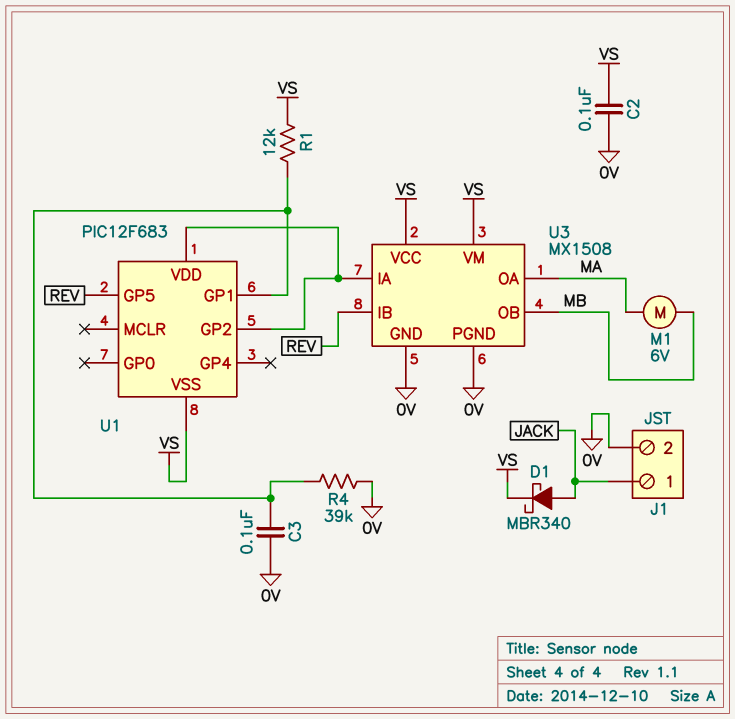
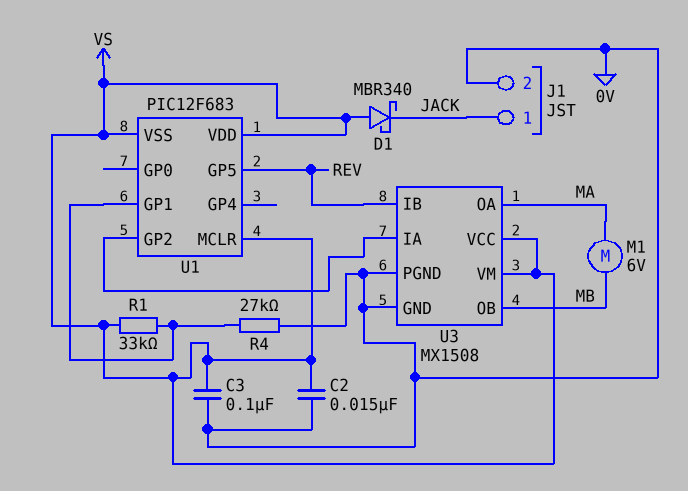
C2: 100nF (0V, VS) -> 15nF (0V, VS)
C3: 100nF (0V, U1/GP1) -> 100nF (0V, VS)
D1: schottky MBR340 (A JACK, K VS) -> schottky MBR340 (A VS, K JACK)
R1: 12k (U1/GP1, VS) -> 33k (U1/GP1, VS)
R4: 39k (0V, U1/GP1) -> 27k (0V, U1/GP1)
U1 pin MCLR: none -> VS
U1 pin VDD: U1/GP2 -> VS

